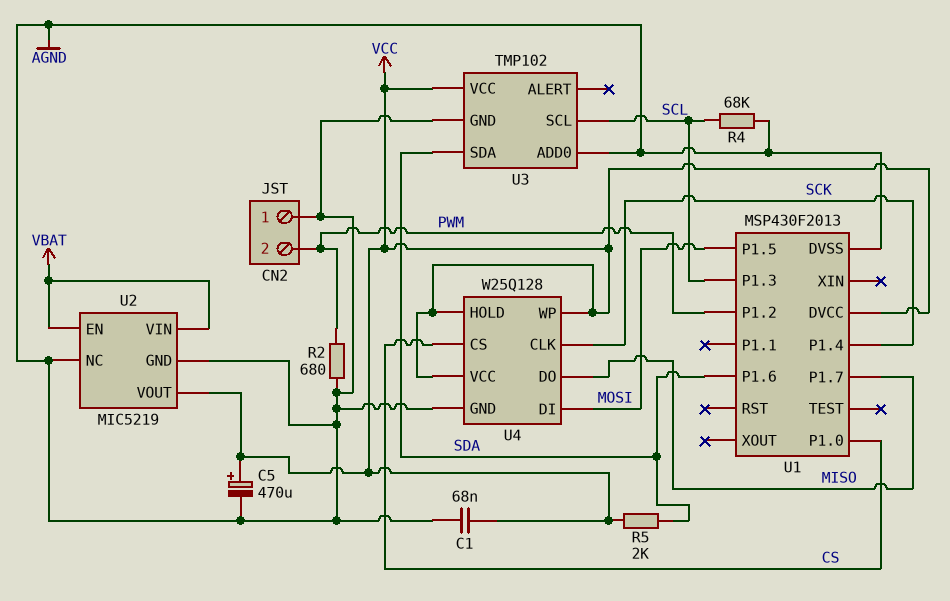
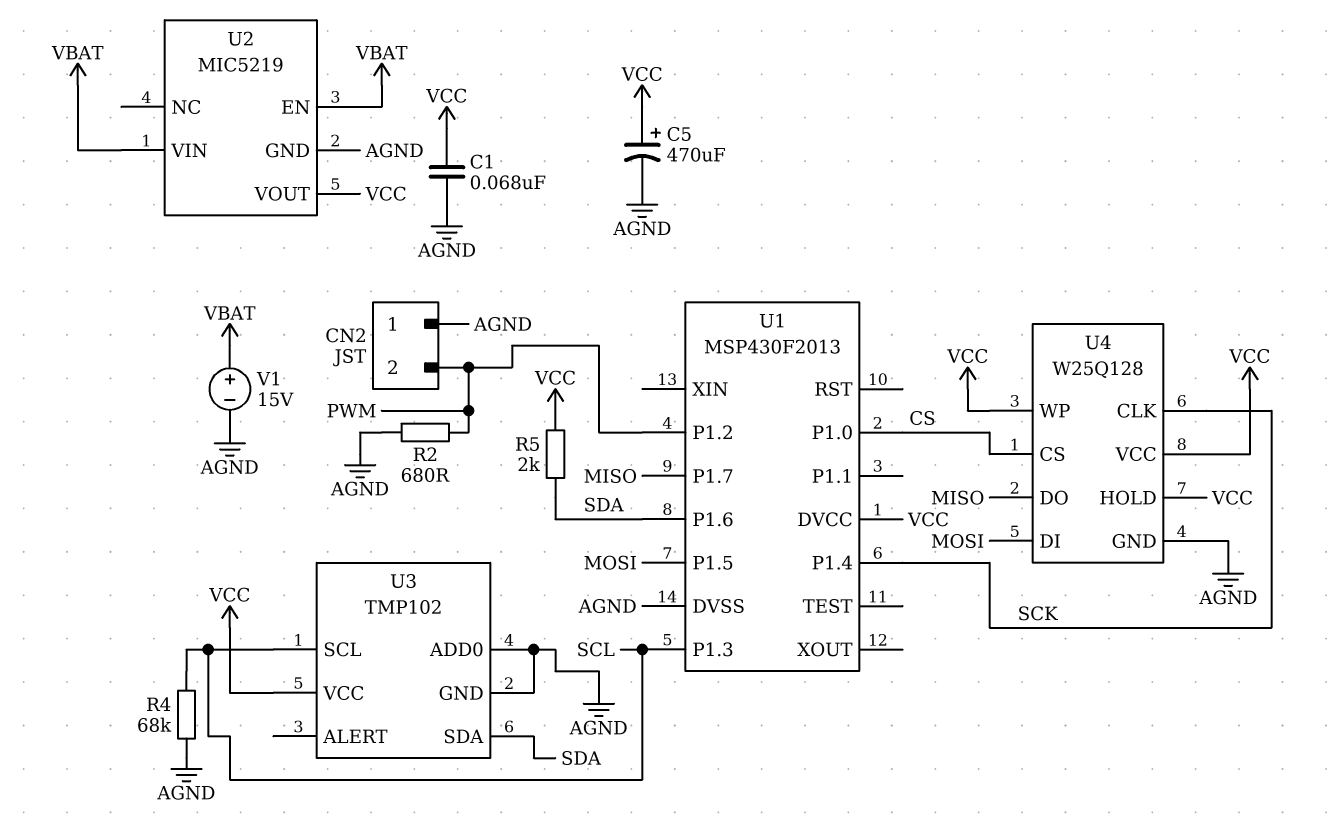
U2 pin NC: AGND -> none
V1: none -> 15V (plus VBAT, minus AGND)

